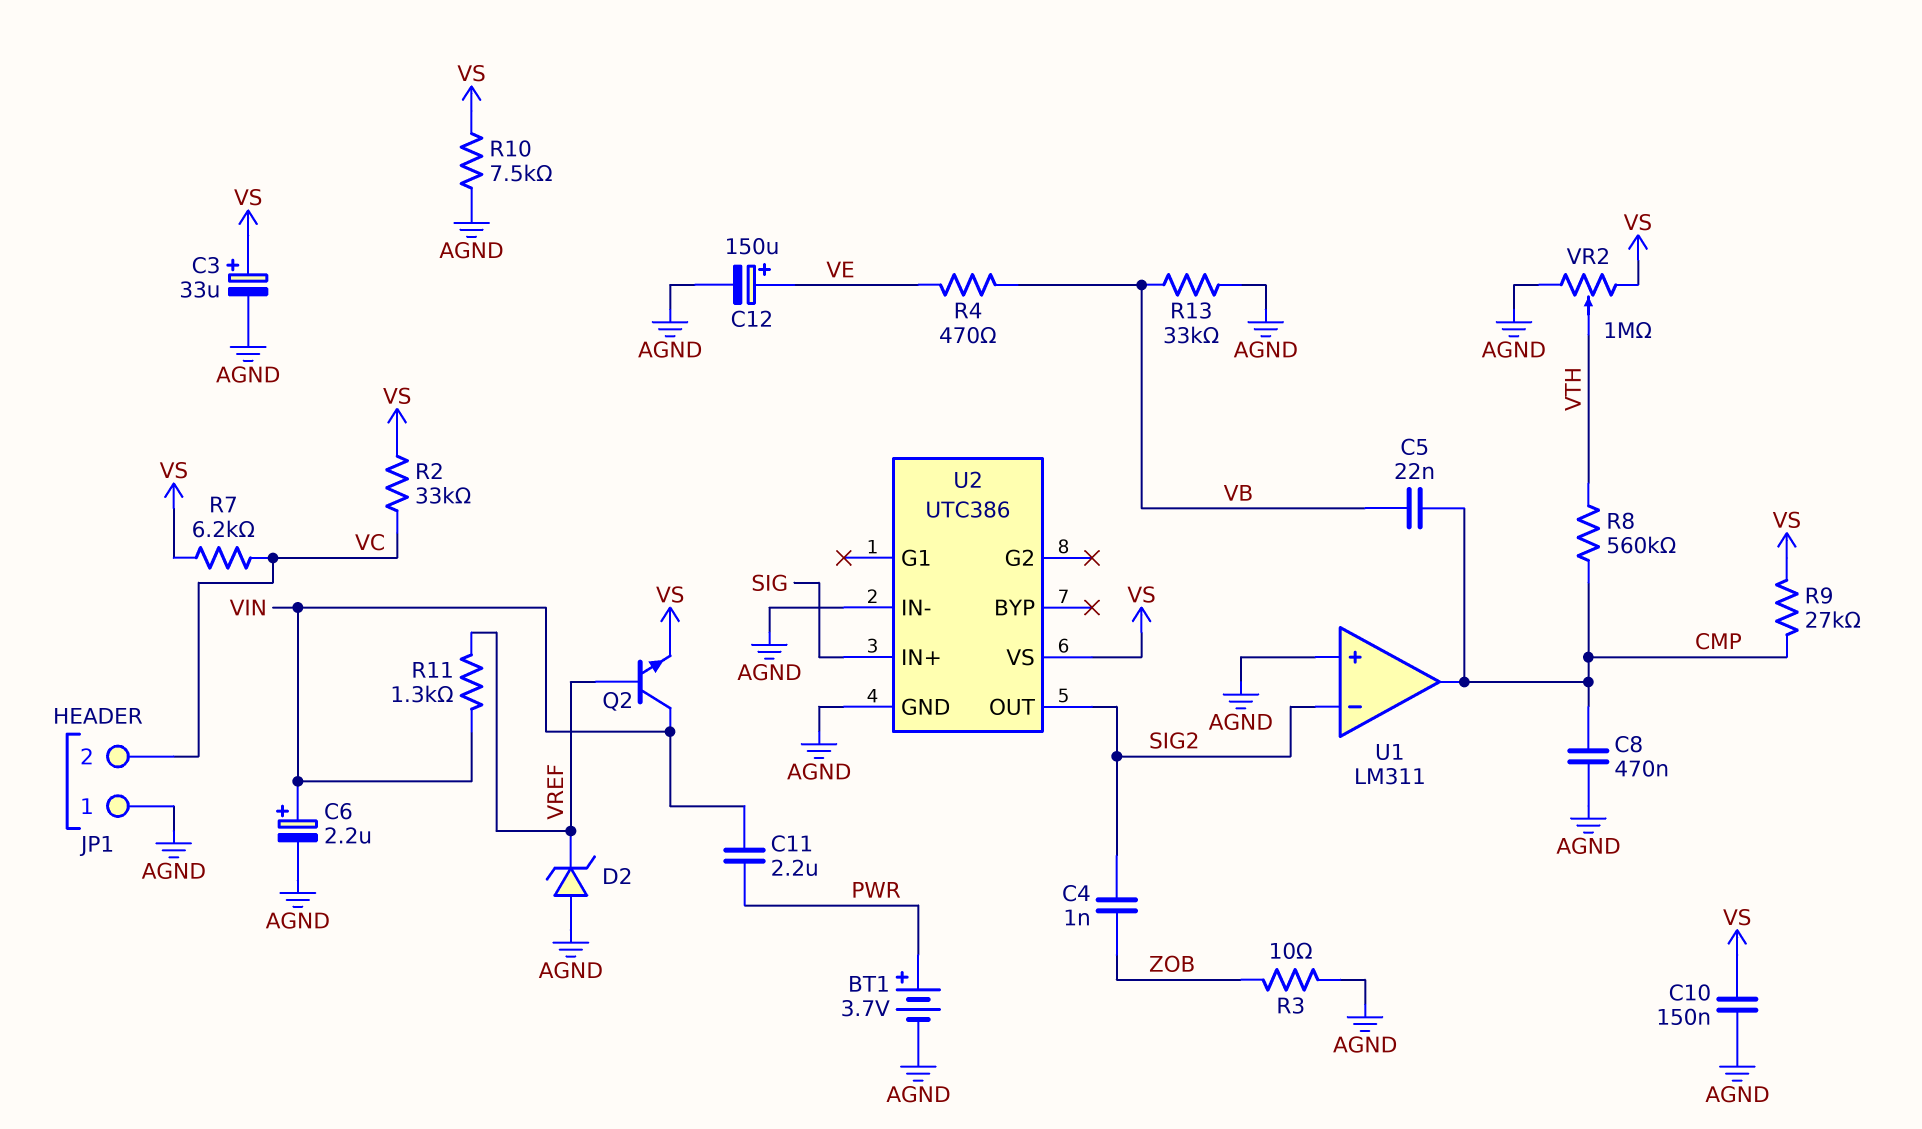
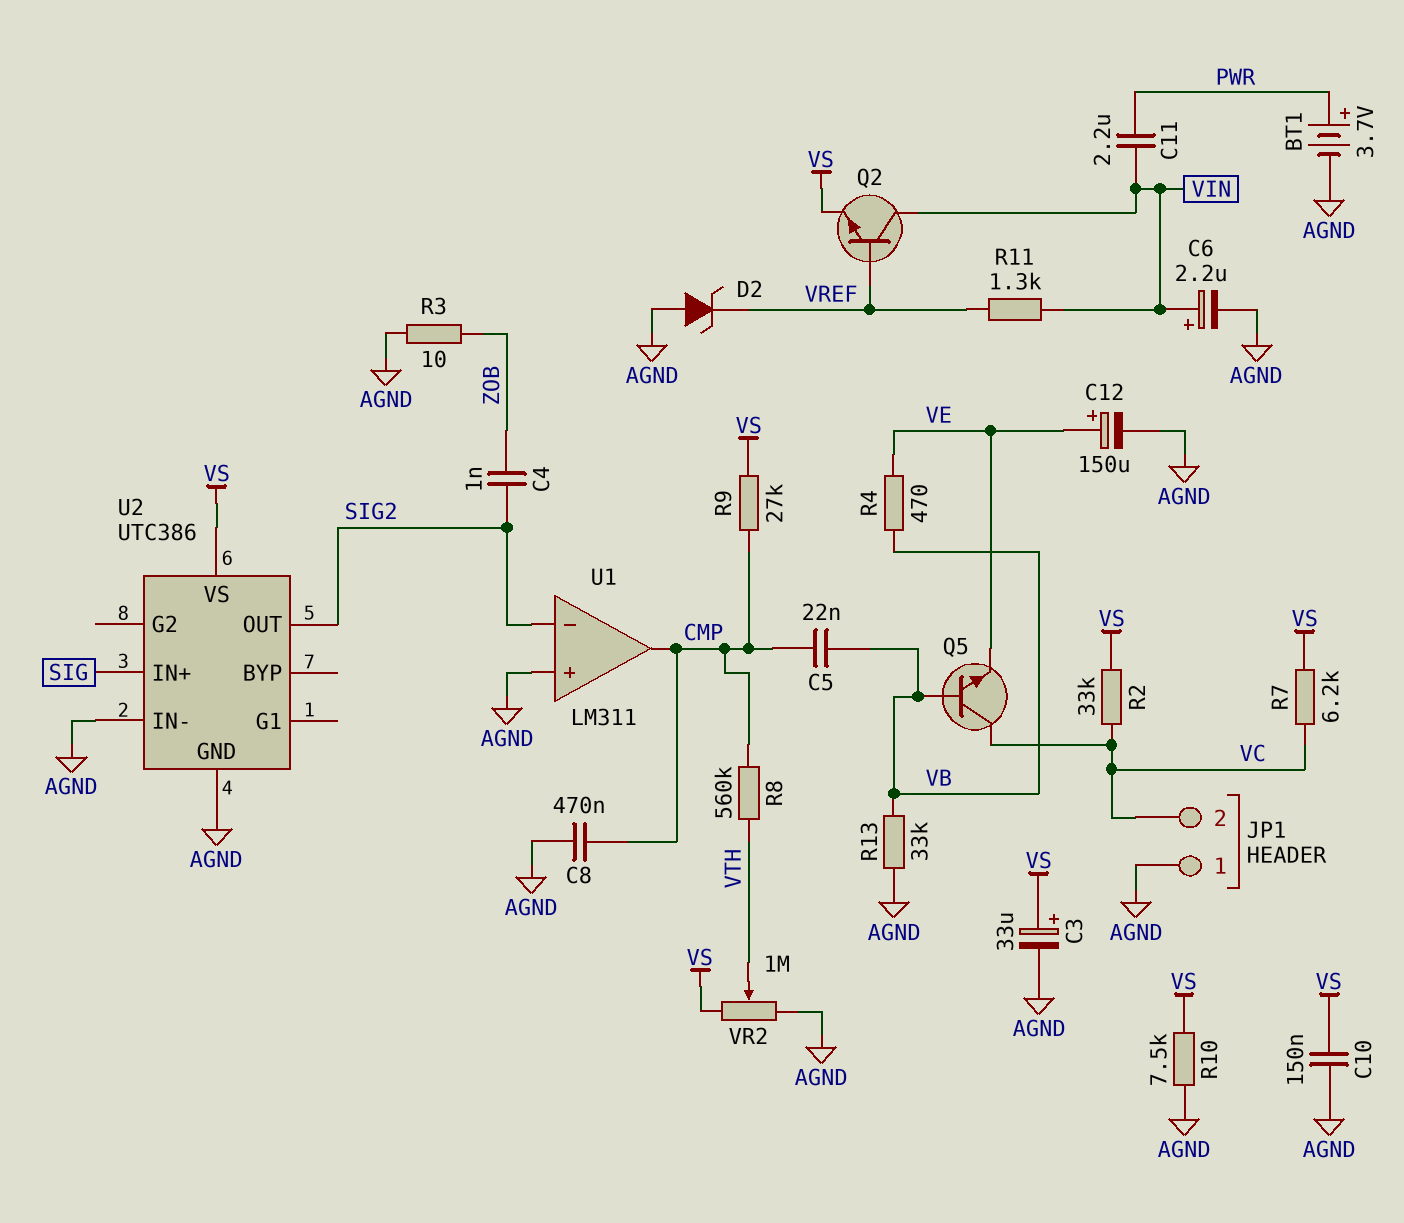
Q5: none -> NPN (B VB, C VC, E VE)

